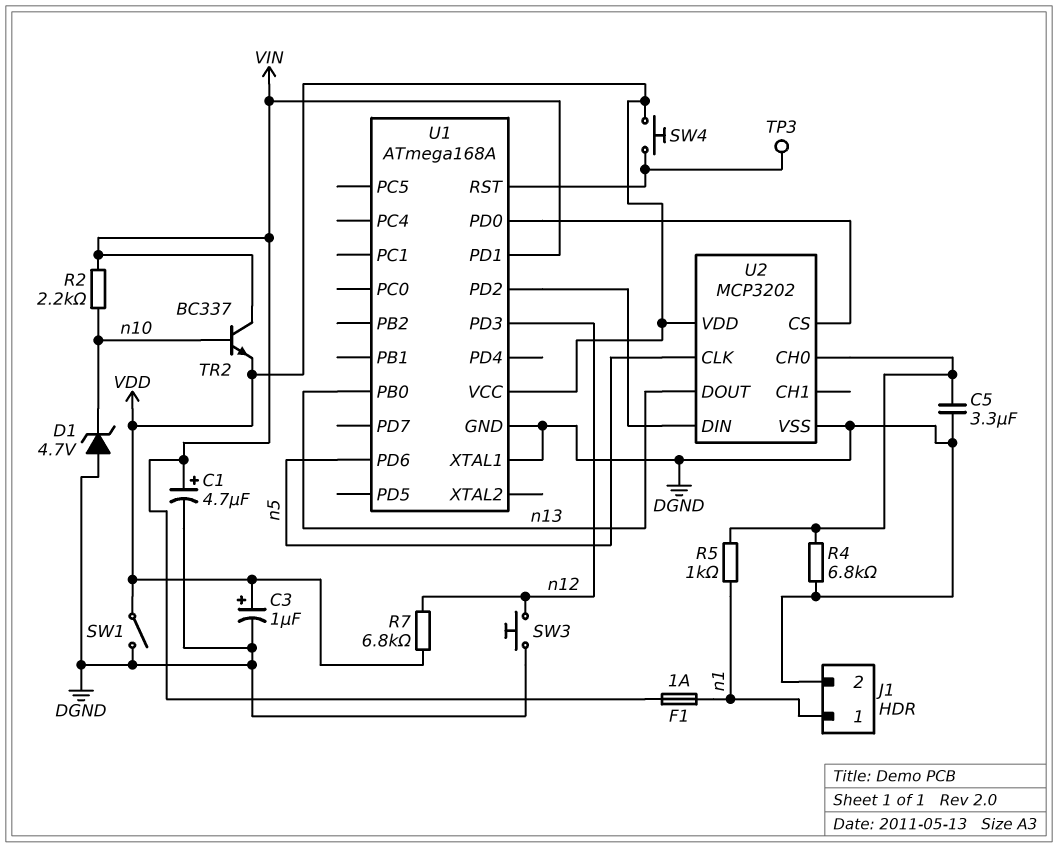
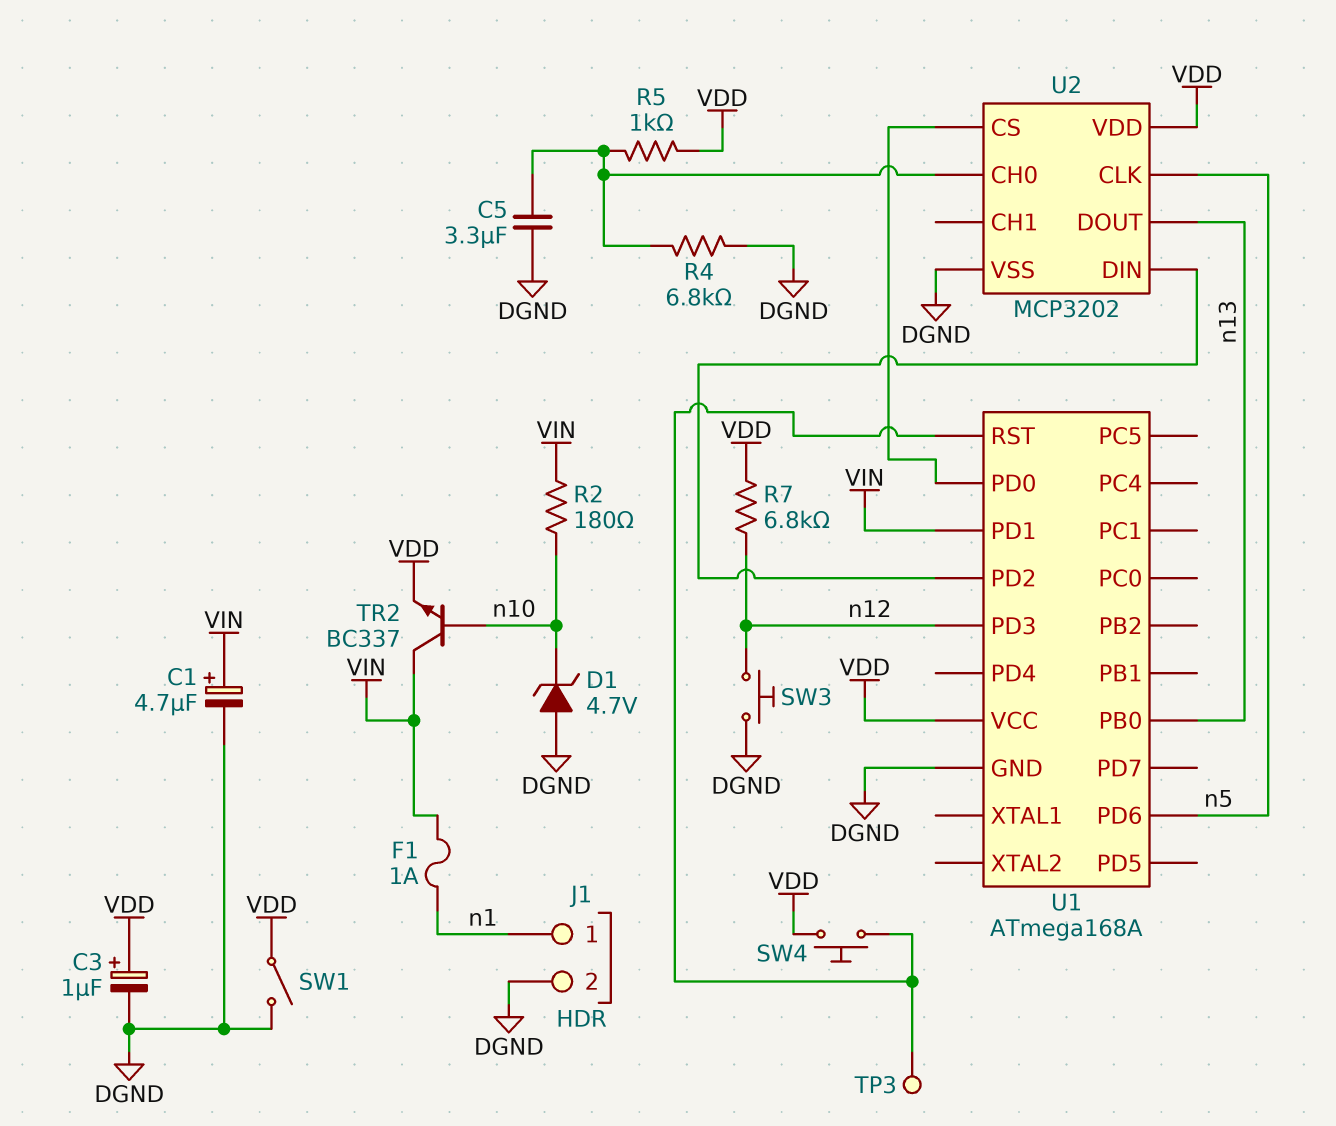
R2: 2.2k (VIN, n10) -> 180 (VIN, n10)
R5: 1k (U2/CH0, n1) -> 1k (U2/CH0, VDD)
U1 pin XTAL1: DGND -> none

